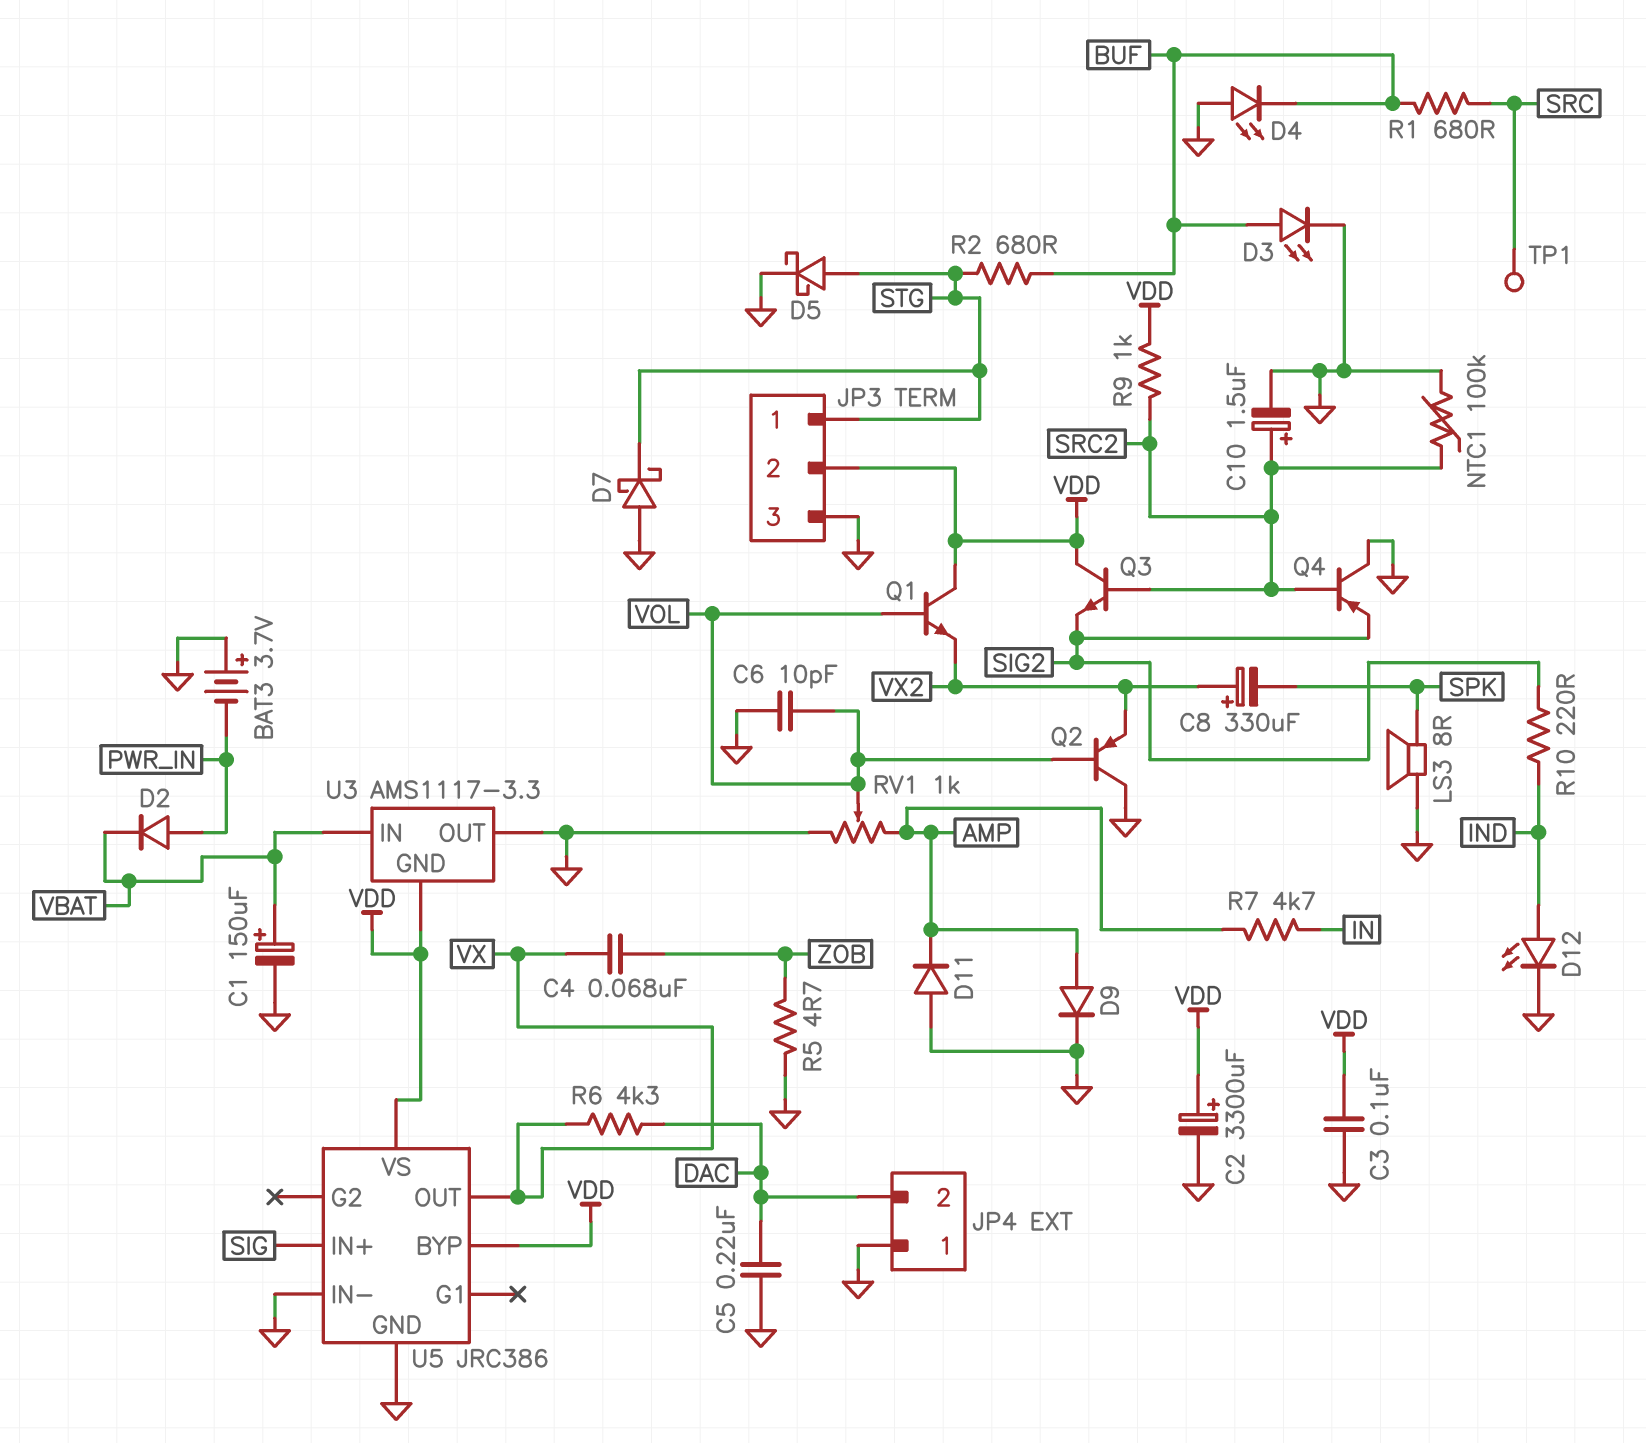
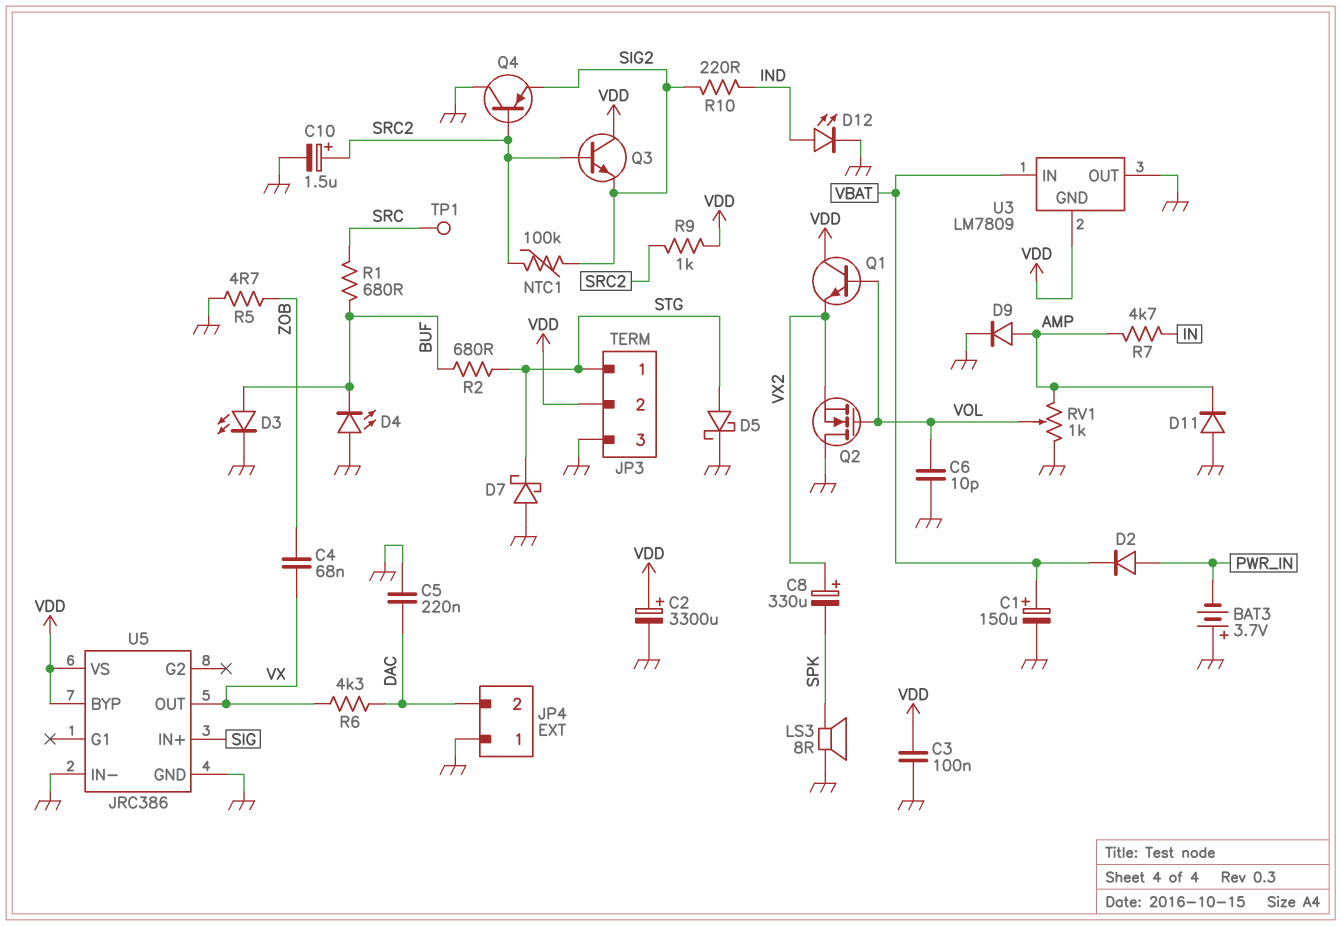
NTC1: 100k (GND, SRC2) -> 100k (SIG2, SRC2)
Q2: PNP (B VOL, C GND, E VX2) -> NMOS (G VOL, D GND, S VX2)
U3: AMS1117-3.3 -> LM7809

